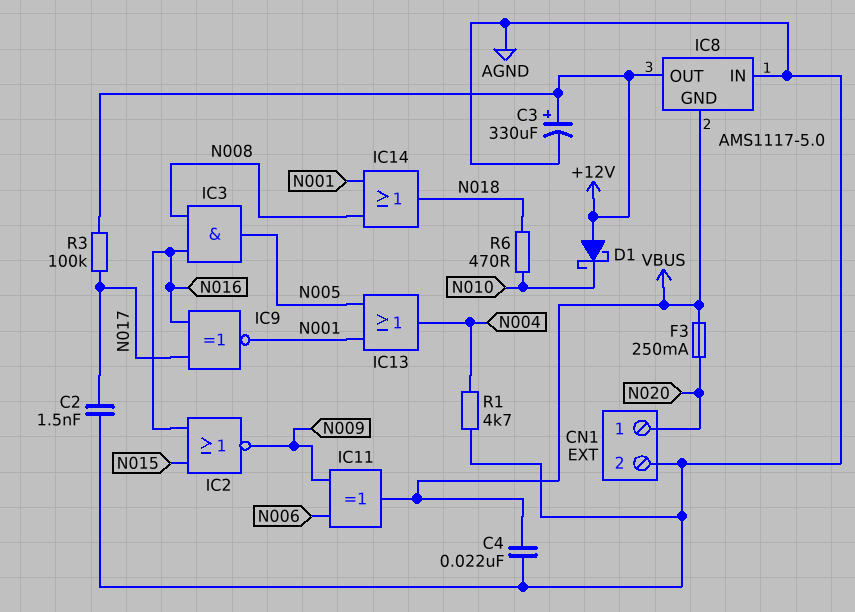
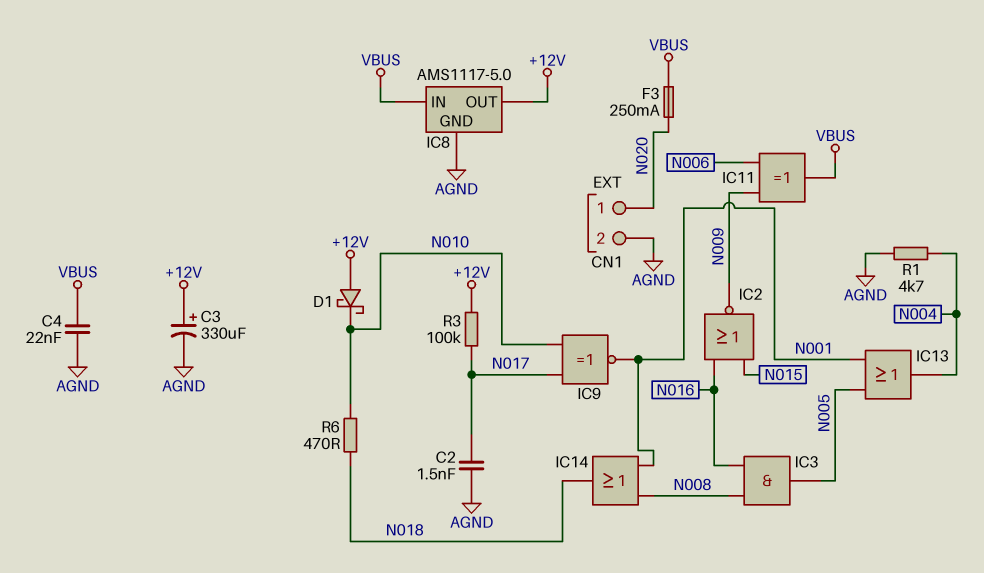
IC8 pin GND: VBUS -> AGND
IC8 pin IN: AGND -> VBUS
IC9: XNOR (in N016, in N017, out N001) -> XNOR (in N010, in N017, out N001)

